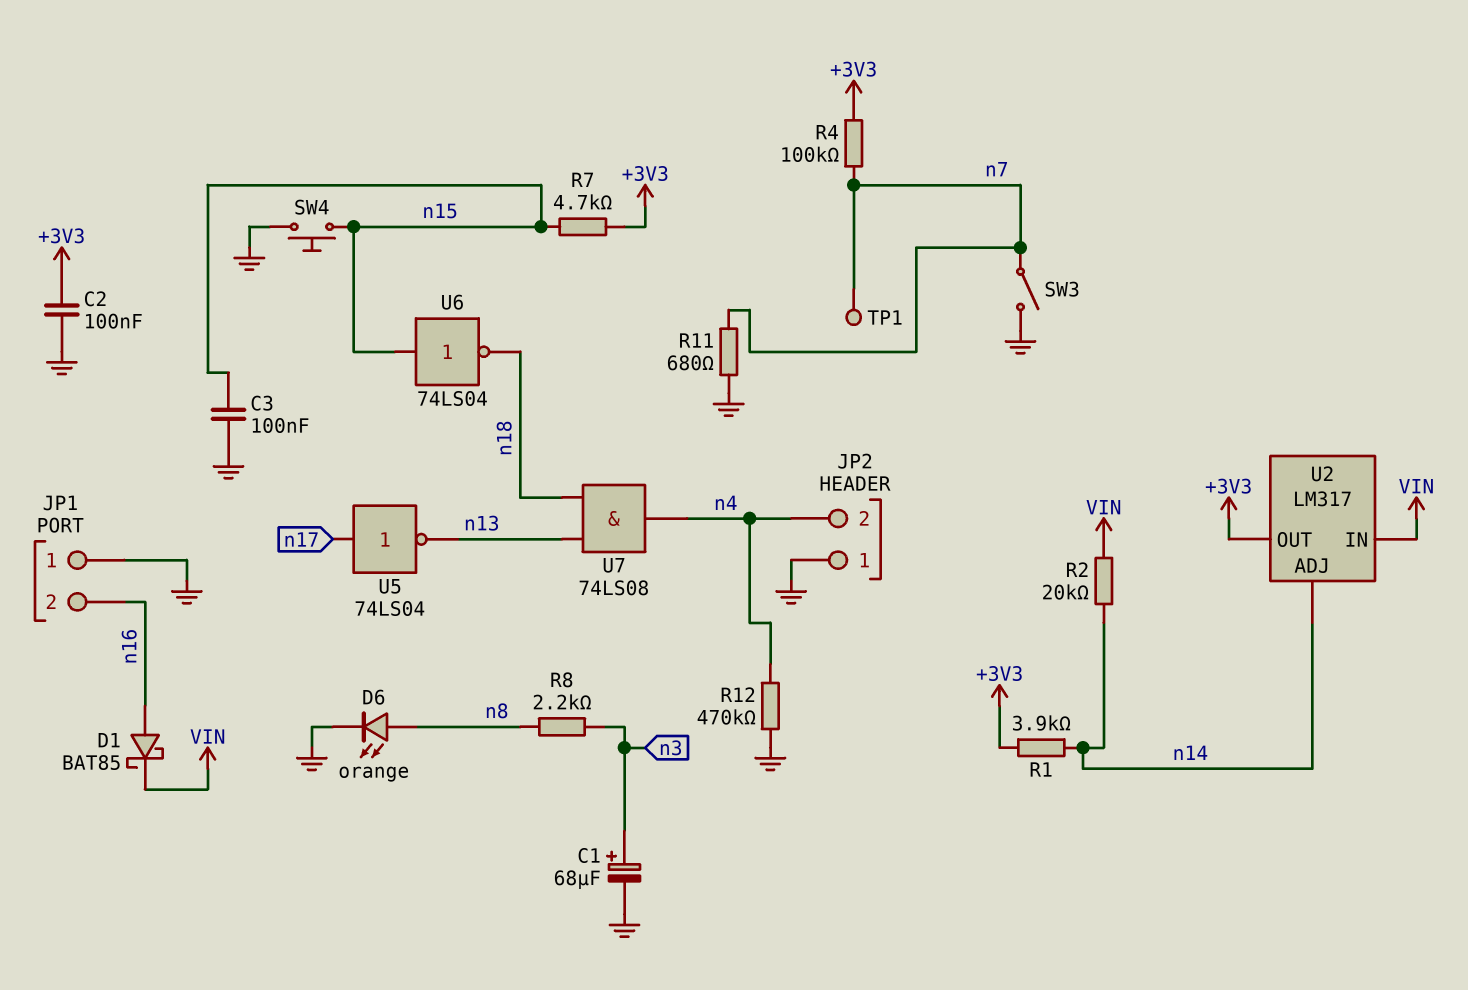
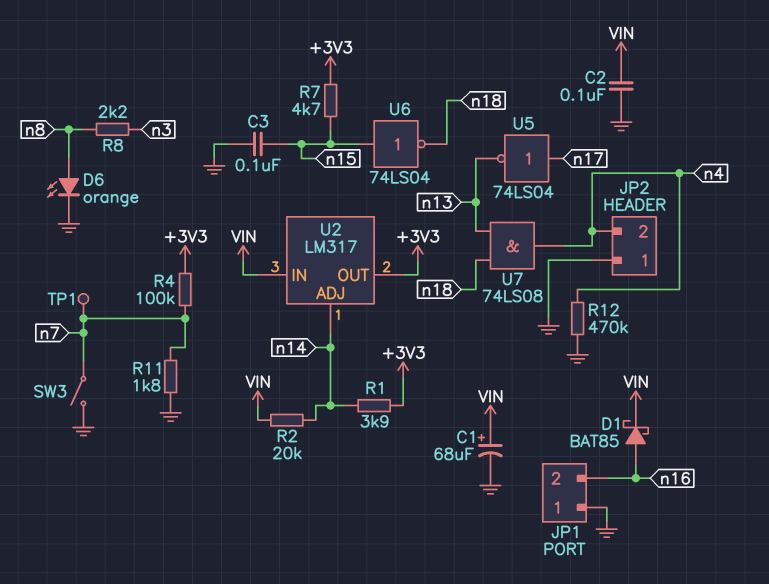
C1: 68uF (plus n3, minus GND) -> 68uF (plus VIN, minus GND)
C2: 100nF (+3V3, GND) -> 100nF (GND, VIN)
R11: 680 (GND, n7) -> 1.8k (GND, n7)
SW4: button (GND, n15) -> none

